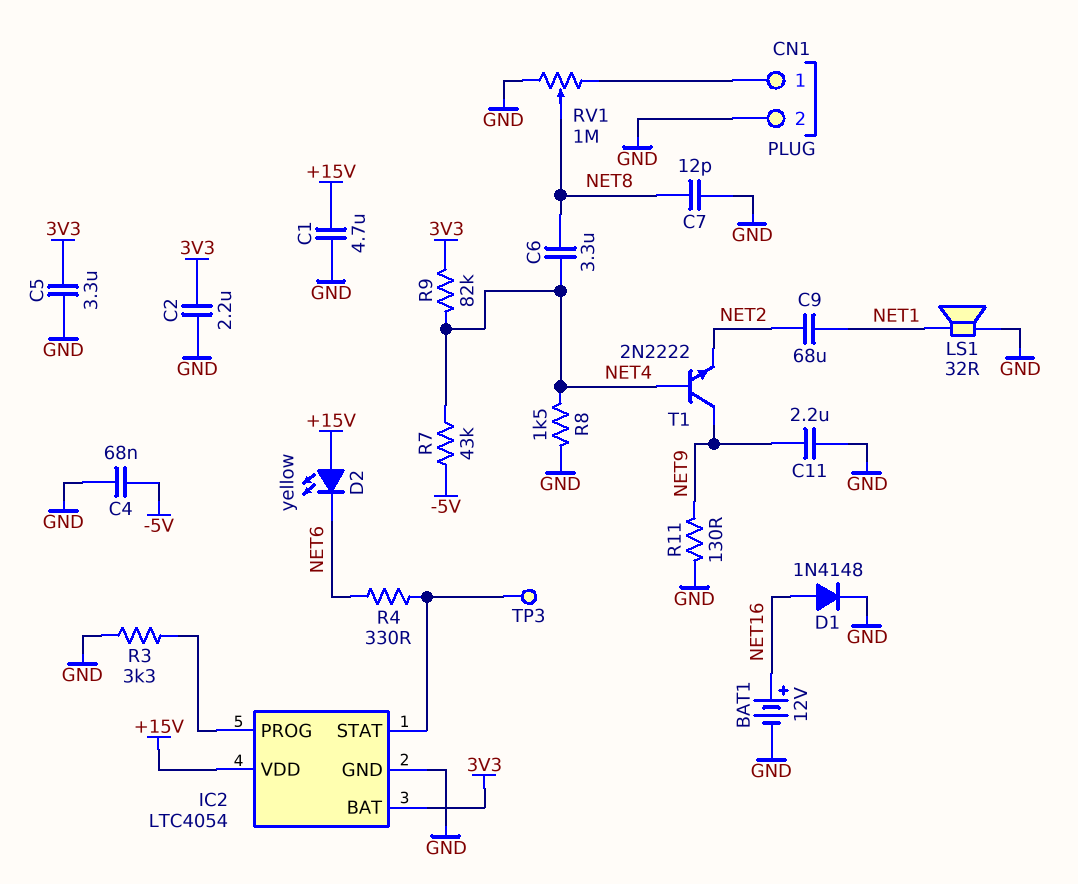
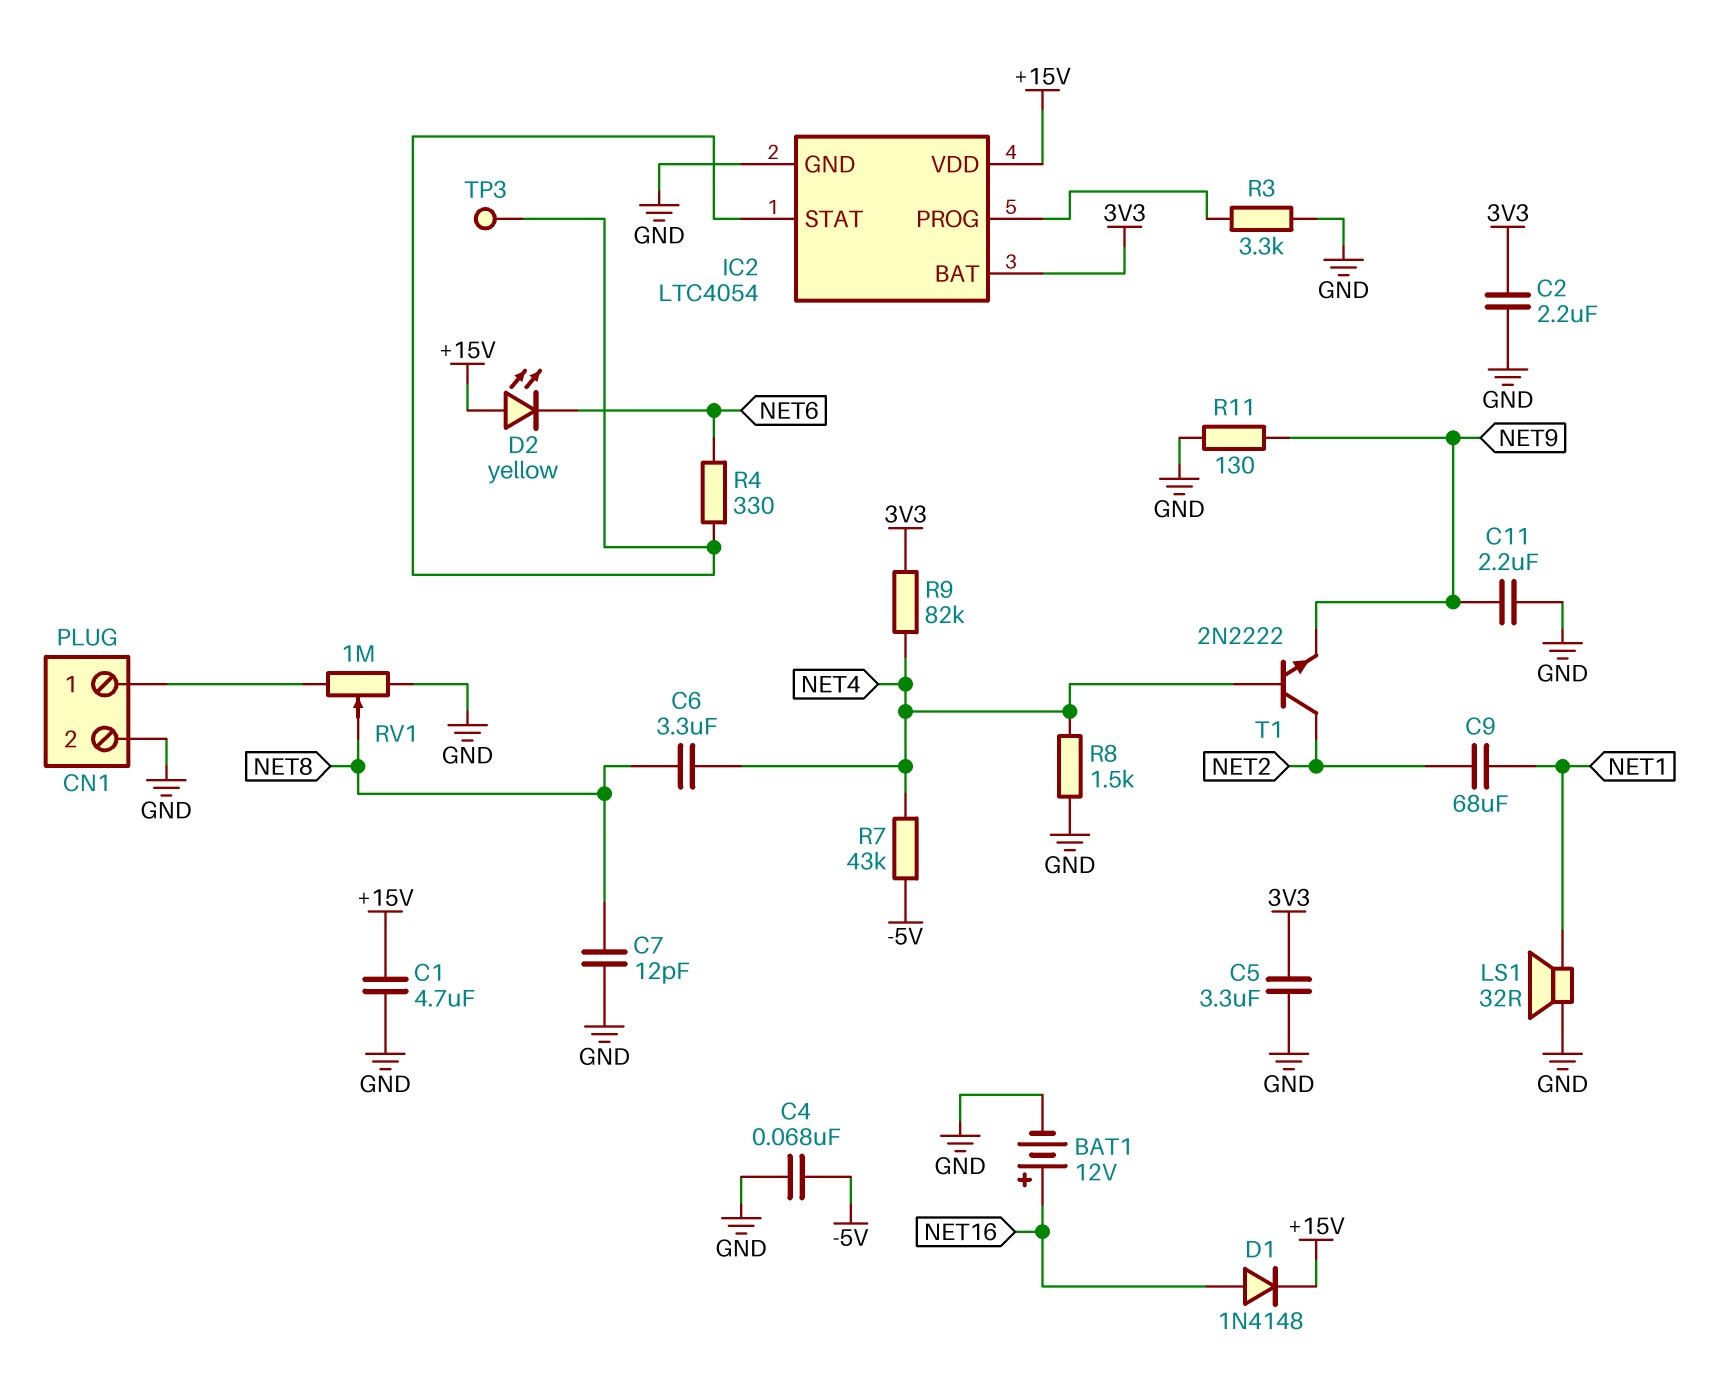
D1: diode 1N4148 (A NET16, K GND) -> diode 1N4148 (A NET16, K +15V)
T1: NPN 2N2222 (B NET4, C NET9, E NET2) -> NPN 2N2222 (B NET4, C NET2, E NET9)

